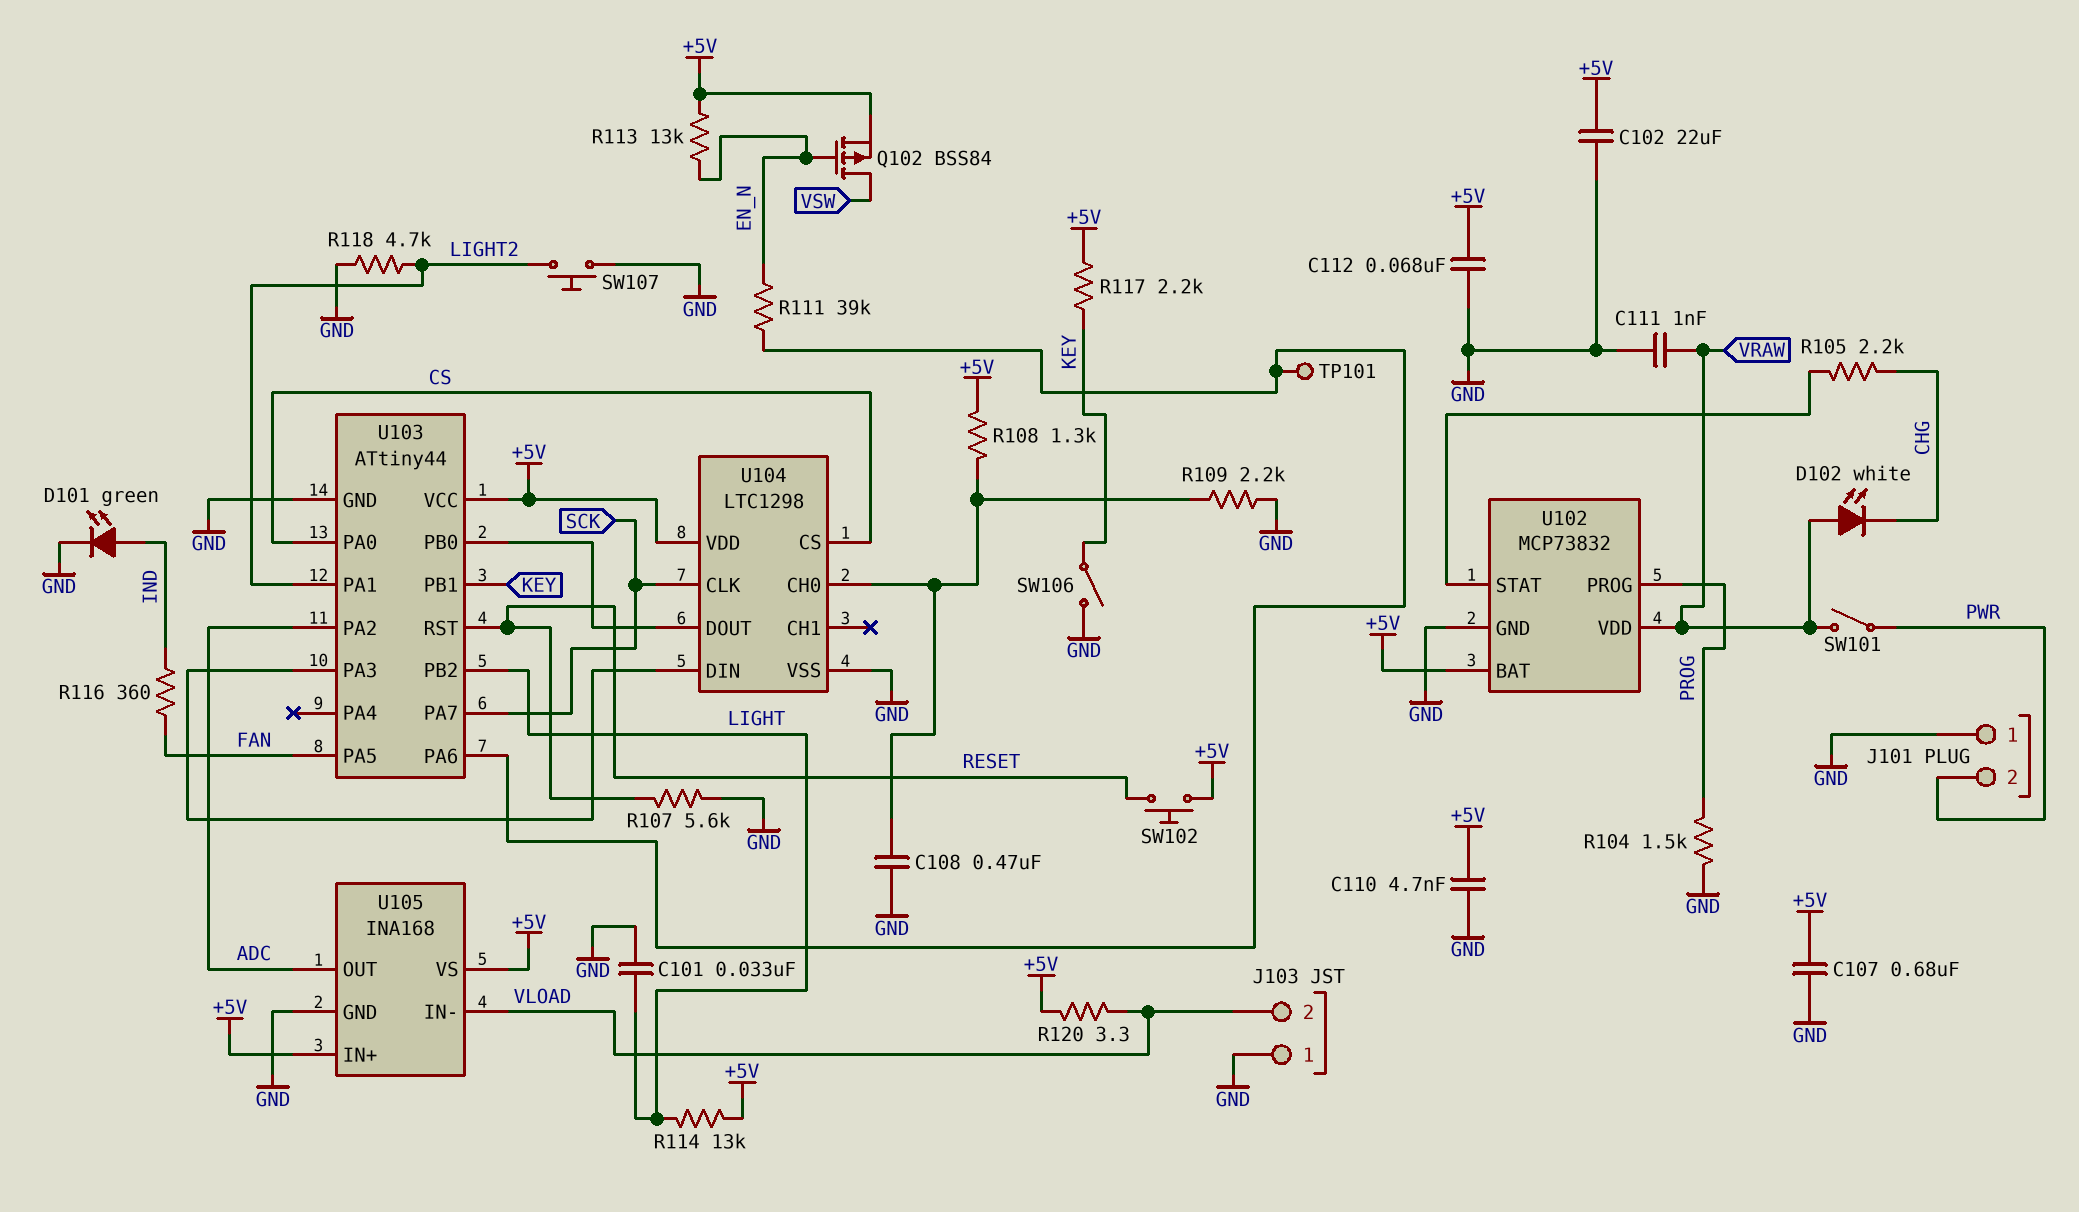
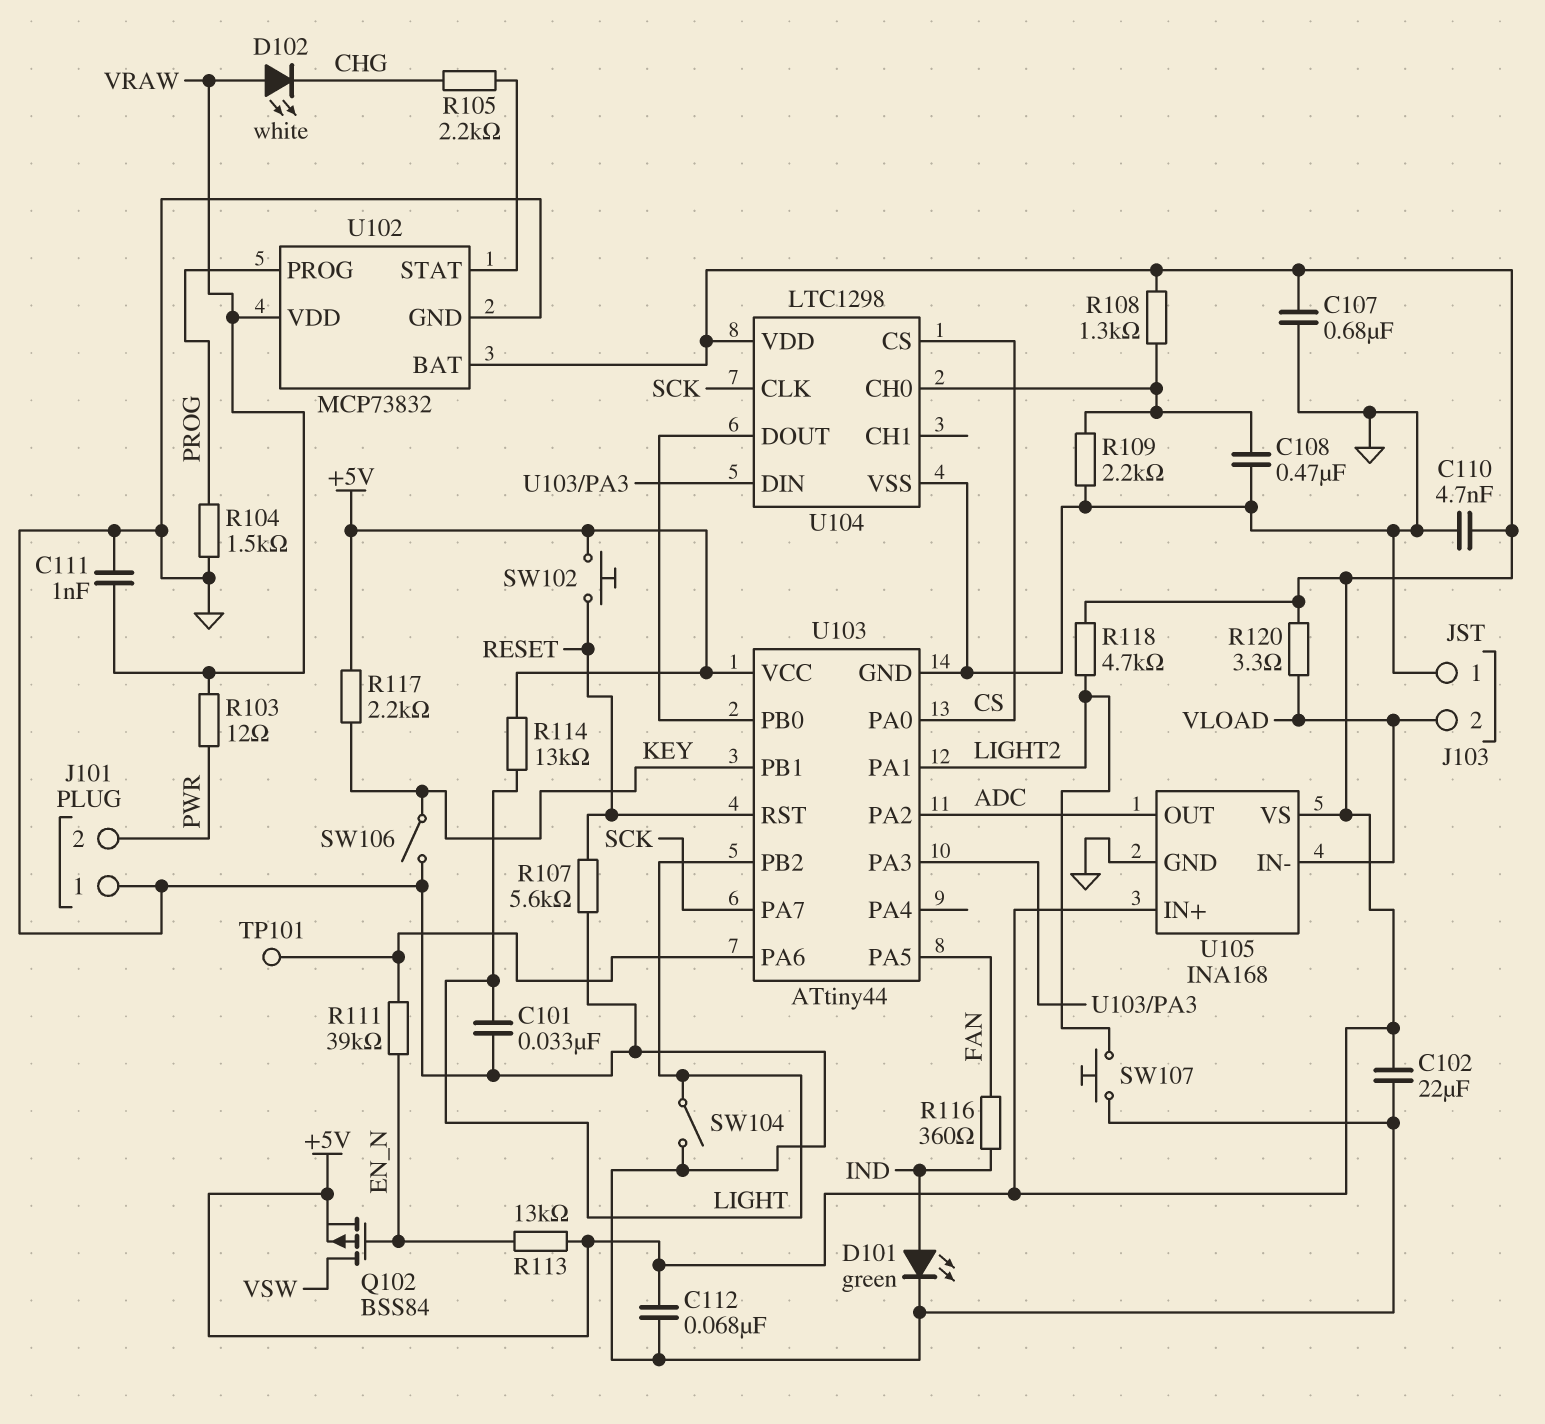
R103: none -> 12 (PWR, VRAW)
R118: 4.7k (GND, LIGHT2) -> 4.7k (+5V, LIGHT2)
SW101: switch (PWR, VRAW) -> none
SW104: none -> switch (GND, LIGHT)

